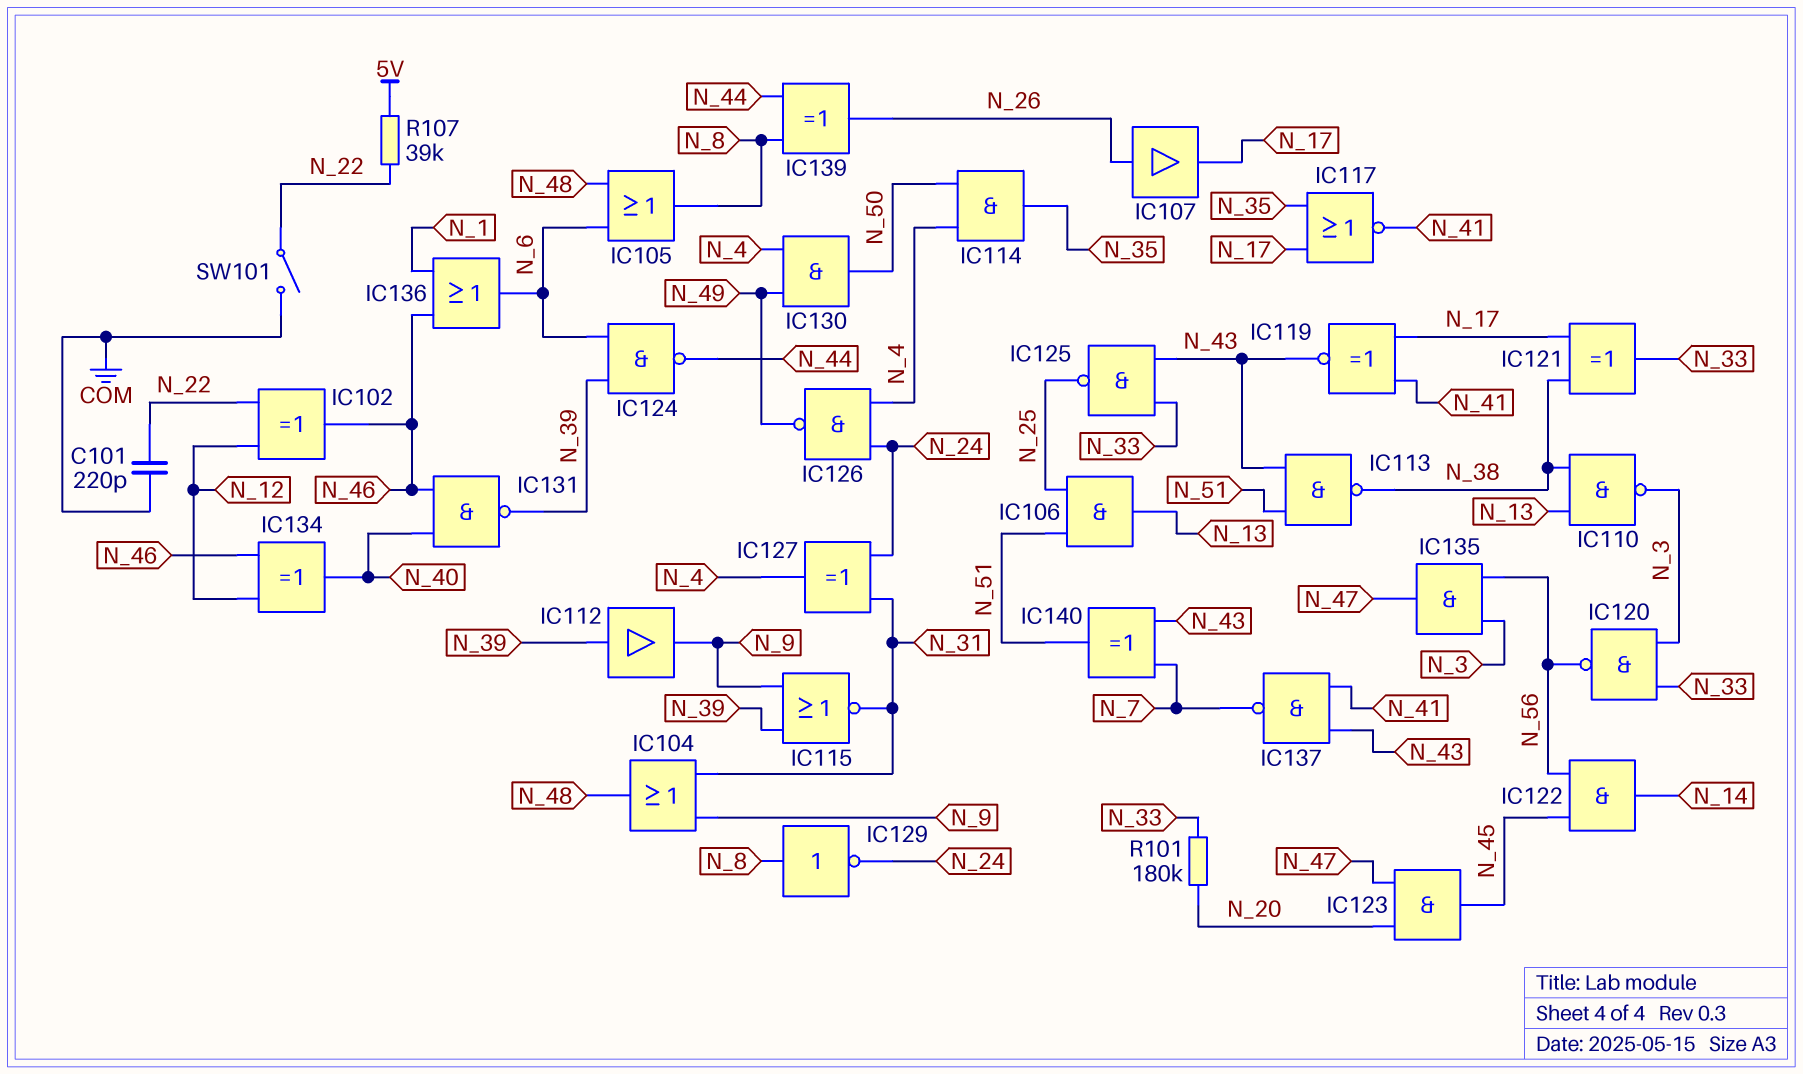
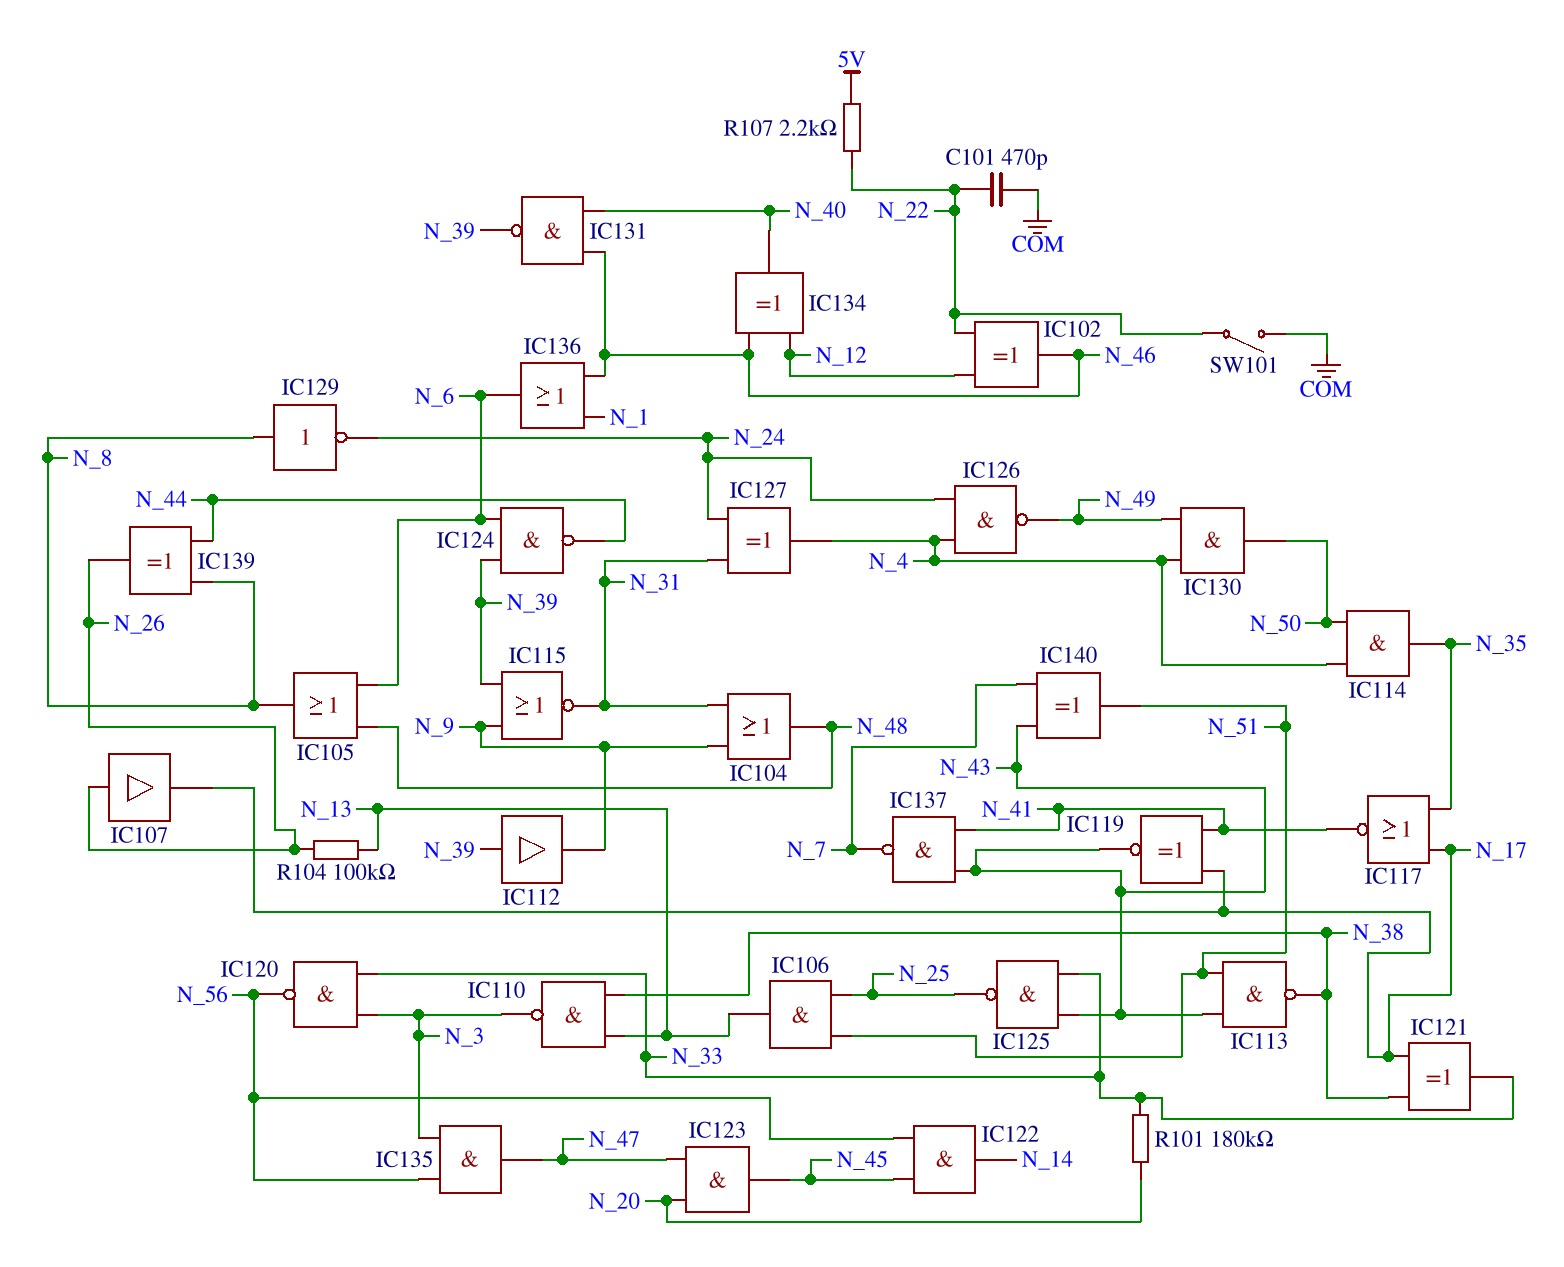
C101: 220pF (COM, N_22) -> 470pF (COM, N_22)
R104: none -> 100k (N_13, N_26)
R107: 39k (5V, N_22) -> 2.2k (5V, N_22)

